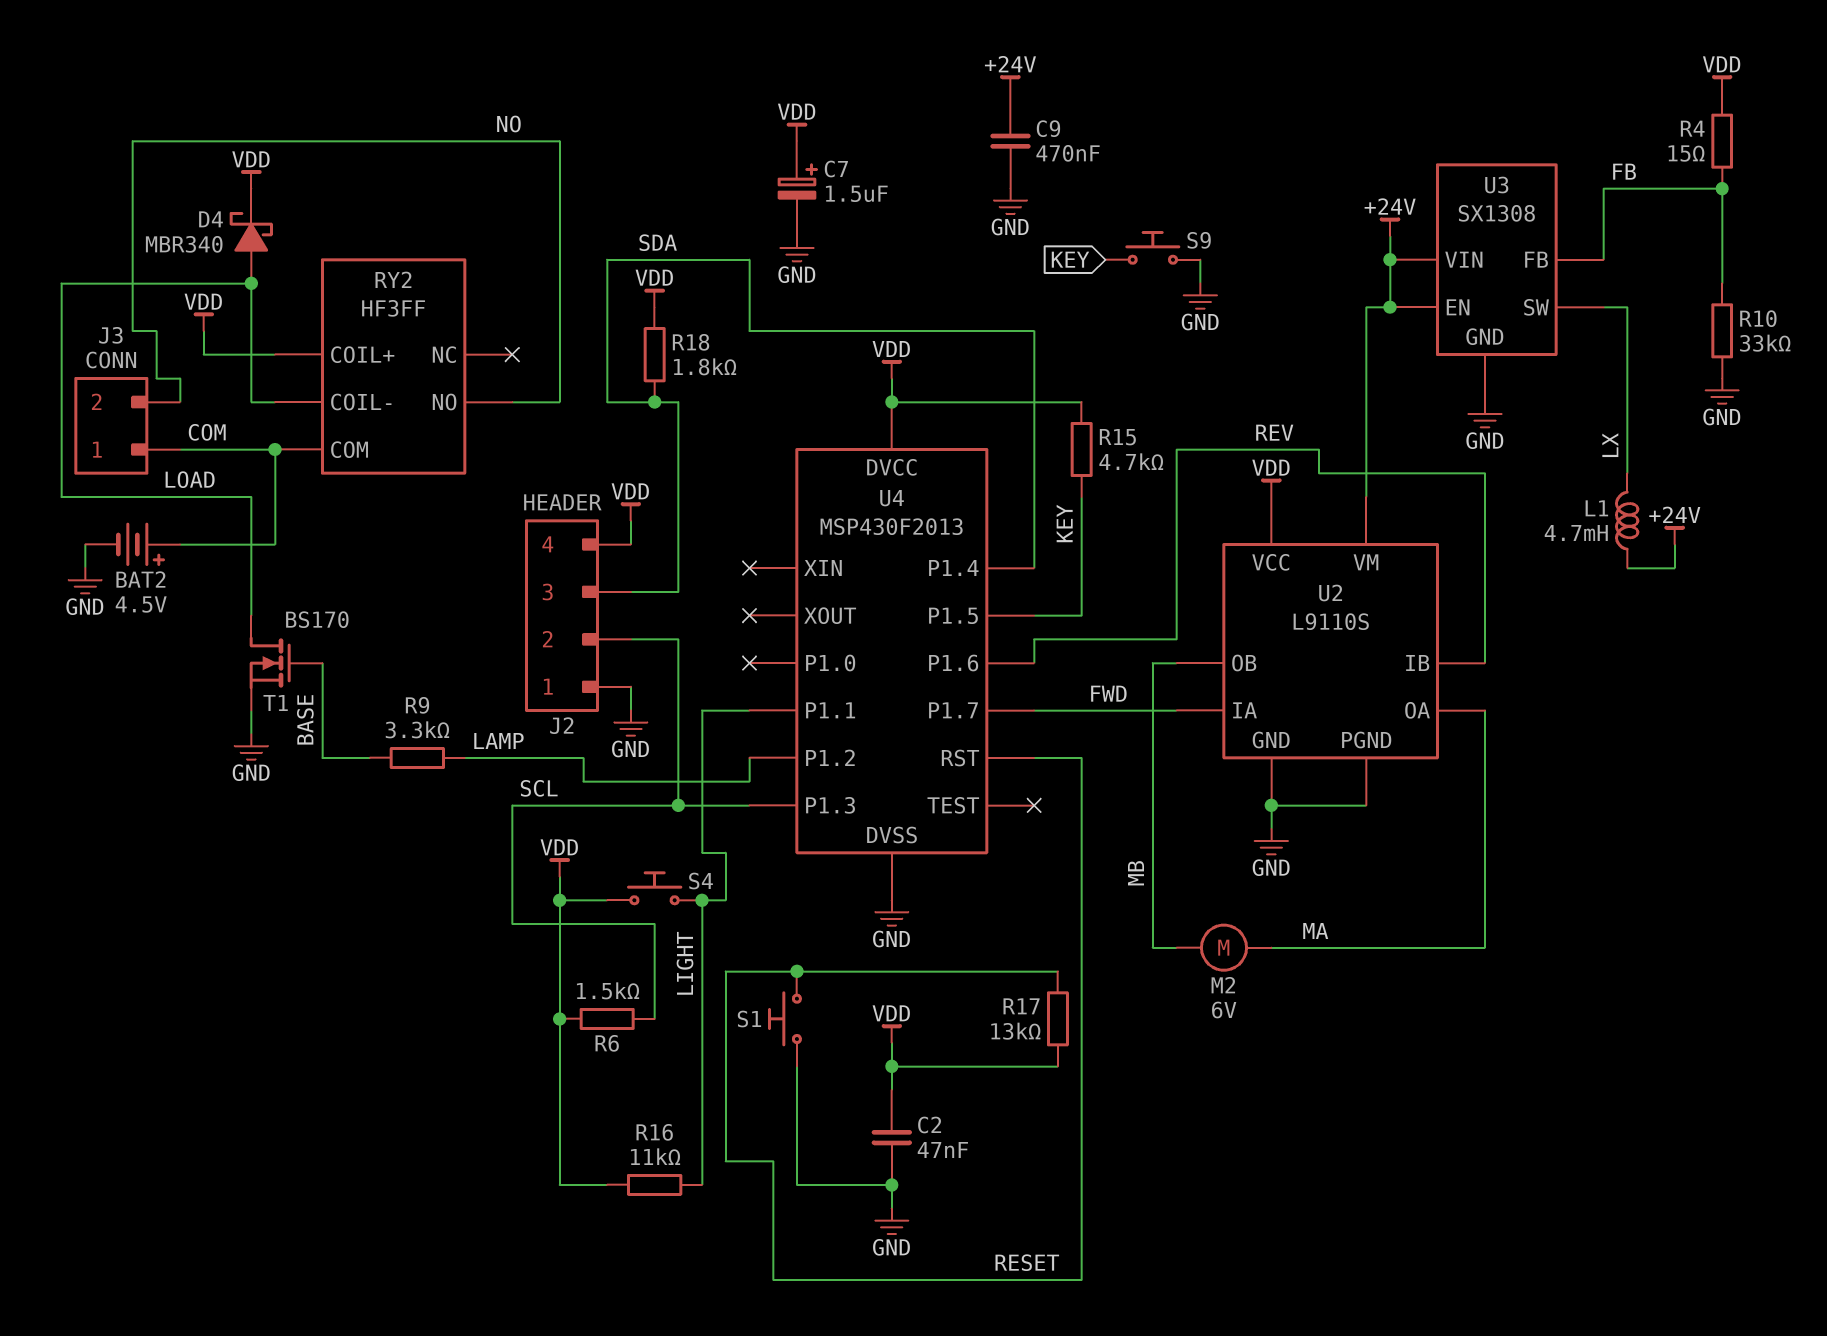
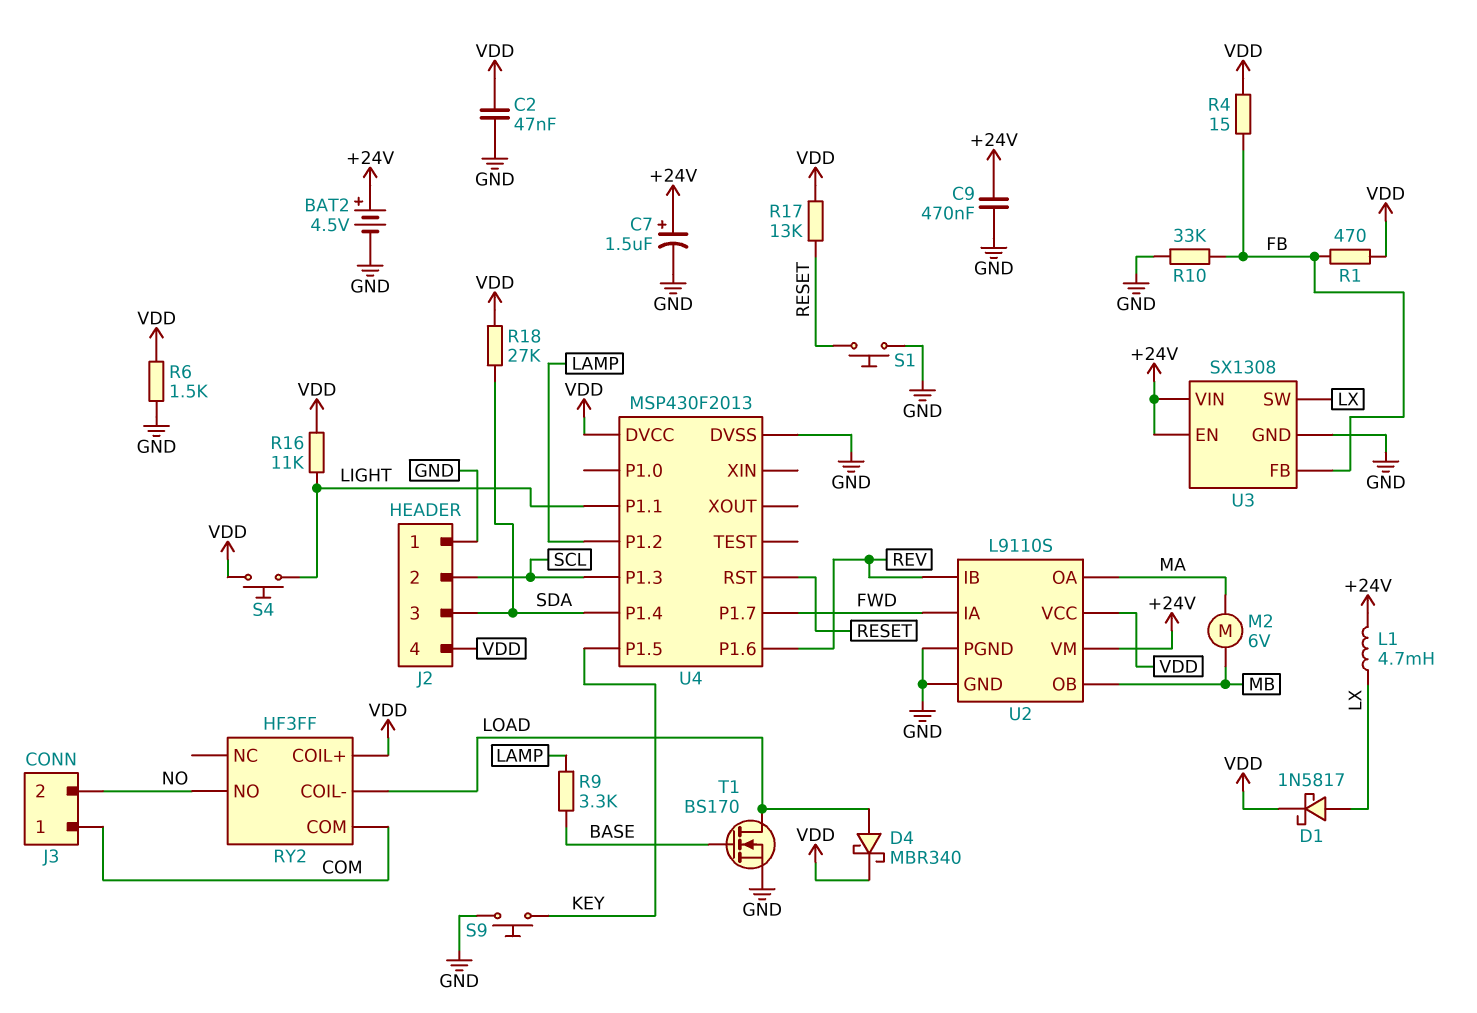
BAT2: 4.5V (plus COM, minus GND) -> 4.5V (plus +24V, minus GND)
C7: 1.5uF (plus VDD, minus GND) -> 1.5uF (plus +24V, minus GND)
D1: none -> schottky 1N5817 (A LX, K VDD)
R1: none -> 470 (FB, VDD)
R6: 1.5k (SCL, VDD) -> 1.5k (GND, VDD)
R15: 4.7k (KEY, VDD) -> none
R18: 1.8k (SDA, VDD) -> 27k (SDA, VDD)

